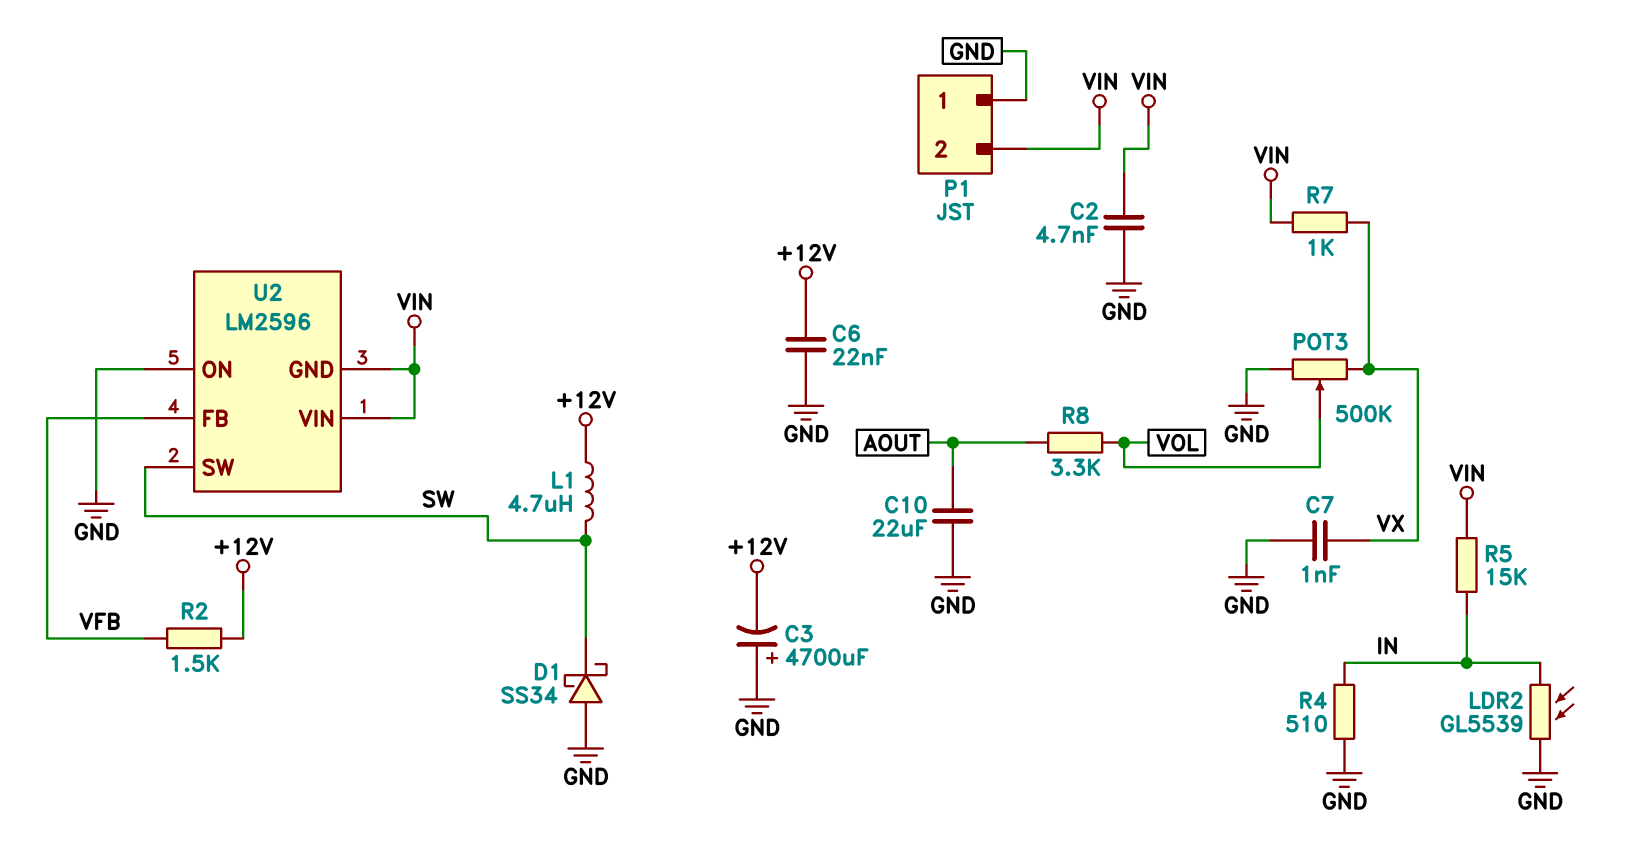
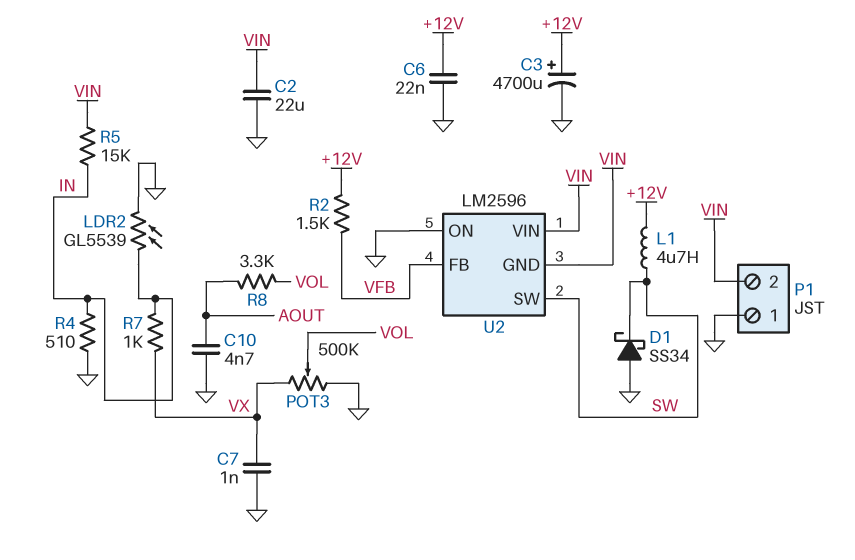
C2: 4.7nF (GND, VIN) -> 22uF (GND, VIN)
C3: 4700uF (plus GND, minus +12V) -> 4700uF (plus +12V, minus GND)
C10: 22uF (AOUT, GND) -> 4.7nF (AOUT, GND)
R7: 1k (VIN, VX) -> 1k (IN, VX)

